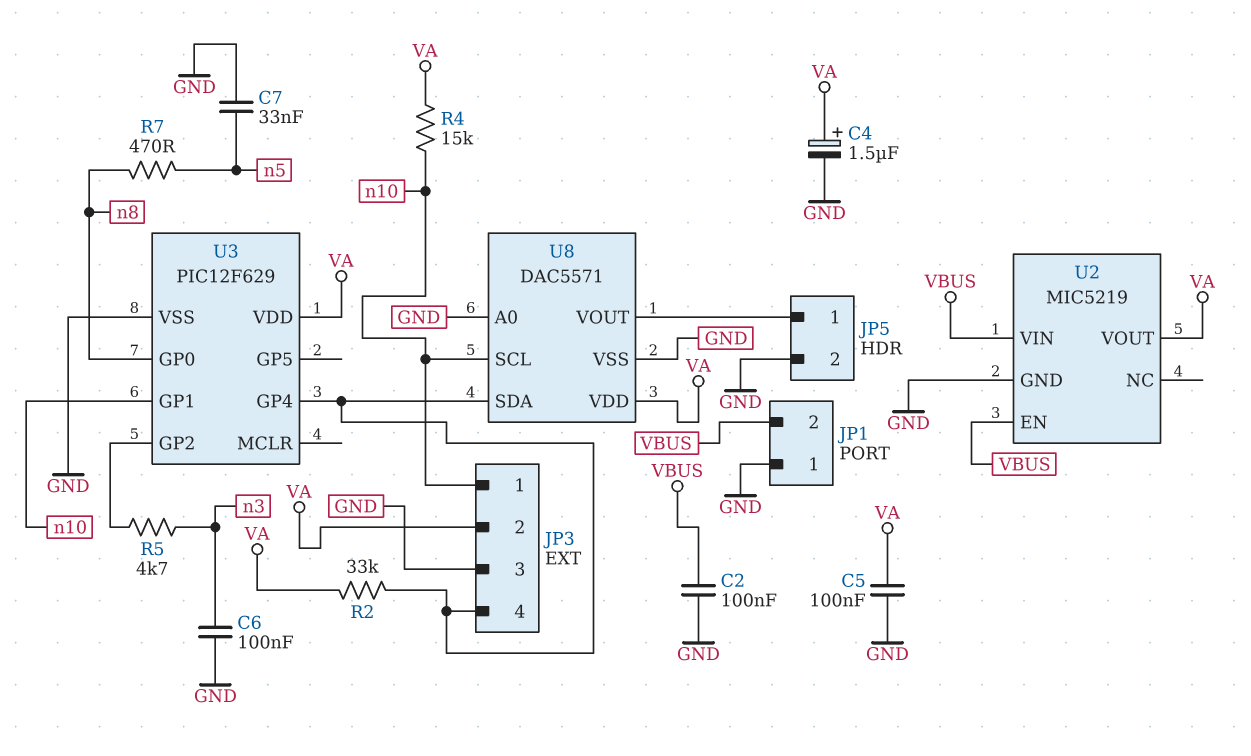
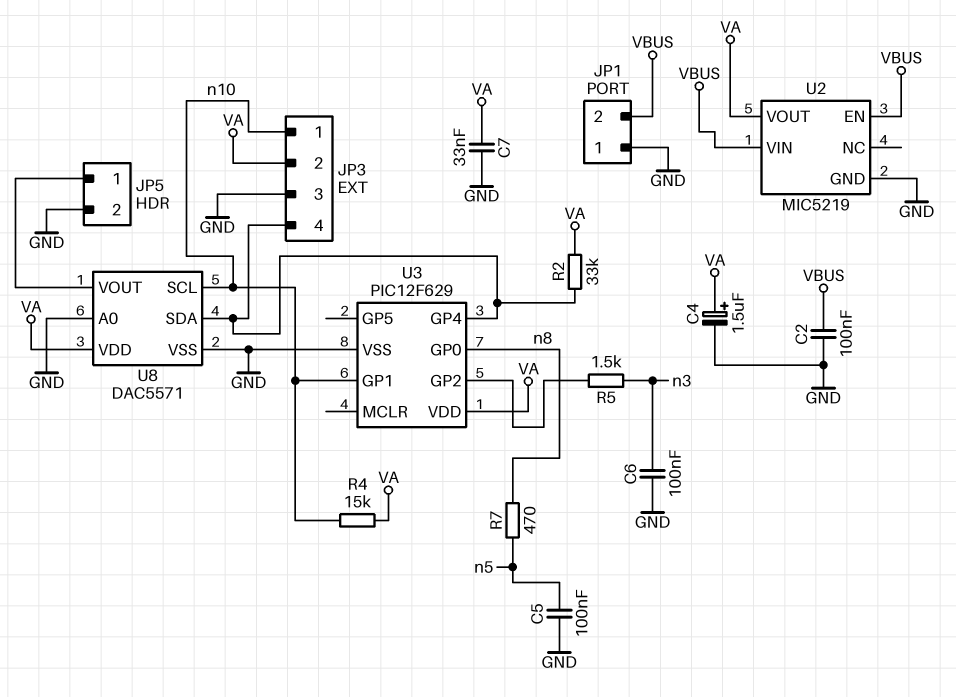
C5: 100nF (GND, VA) -> 100nF (GND, n5)
C7: 33nF (GND, n5) -> 33nF (GND, VA)
R5: 4.7k (U3/GP2, n3) -> 1.5k (U3/GP2, n3)

